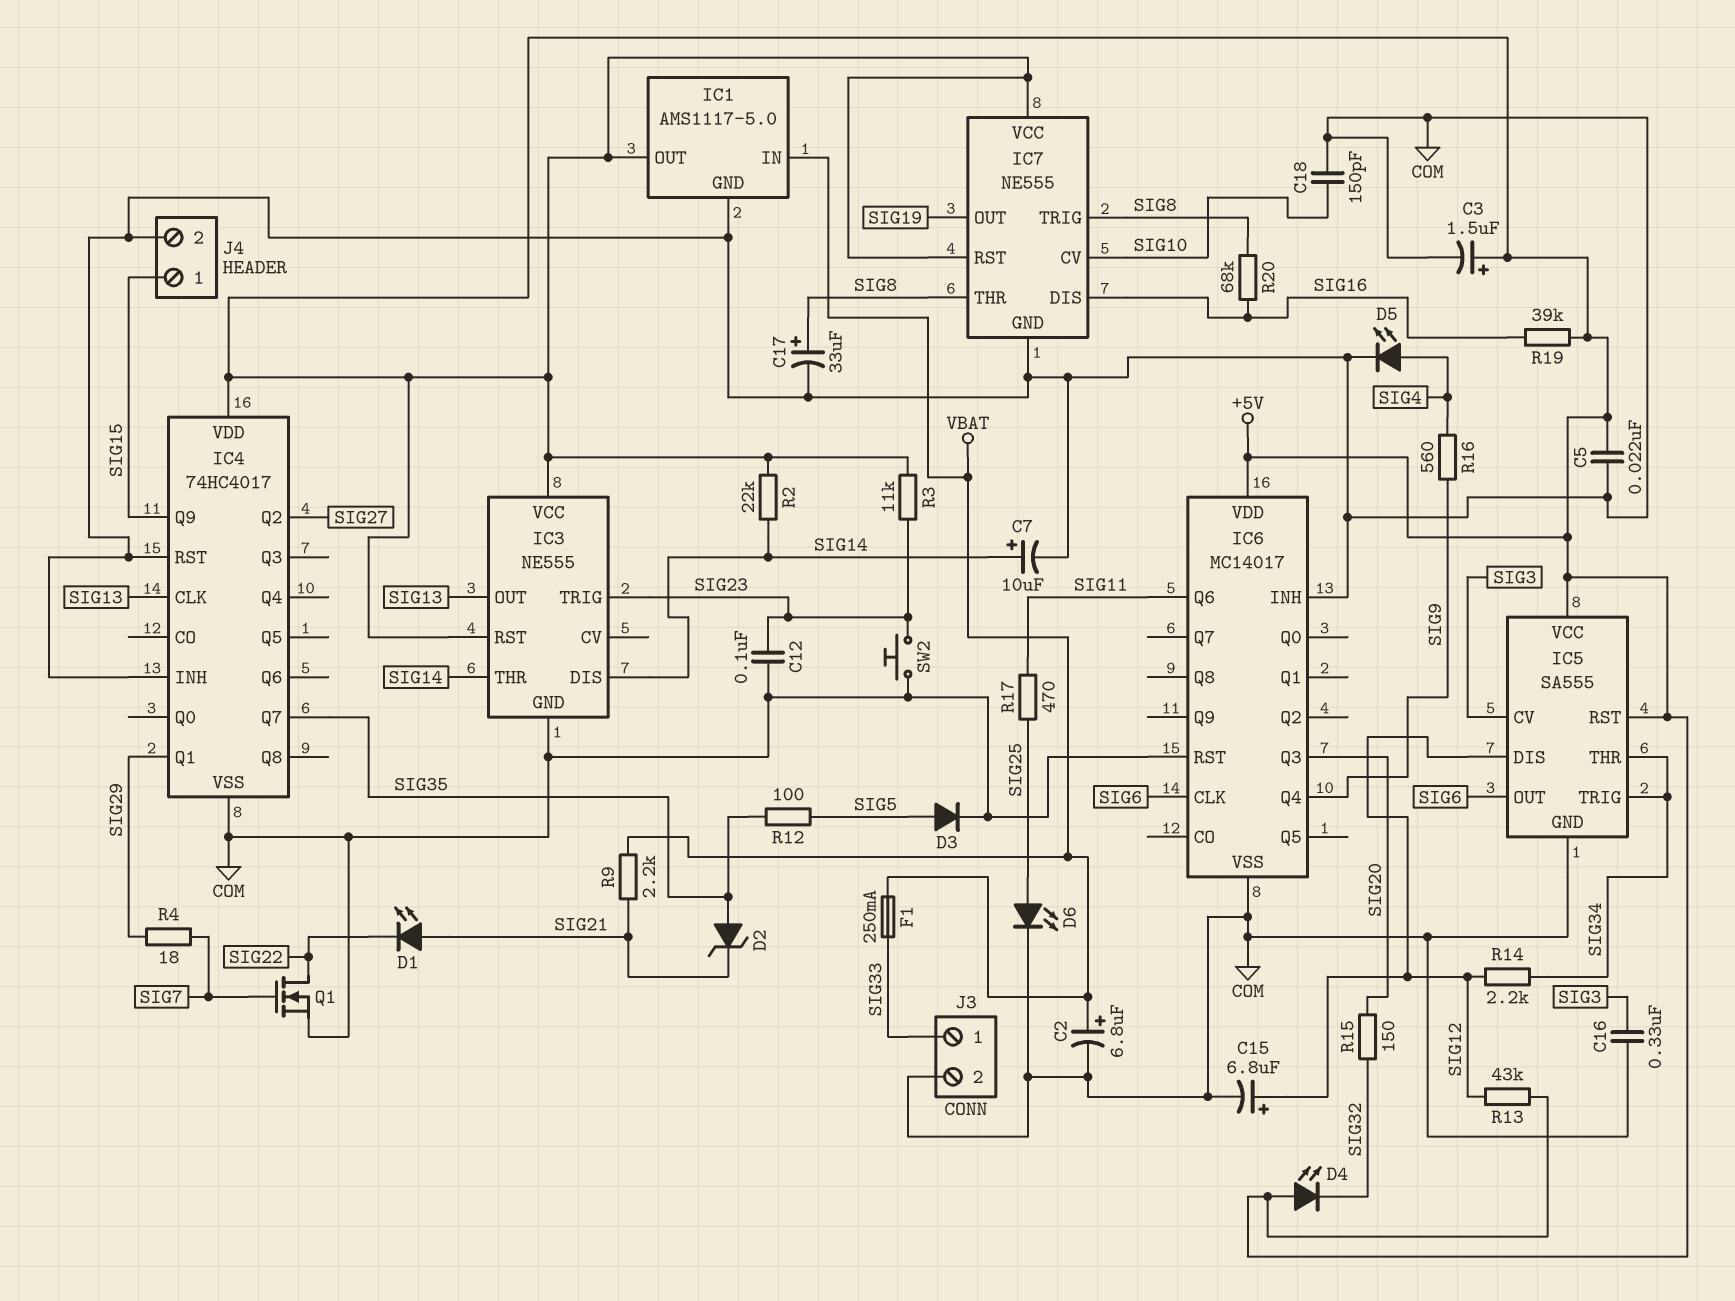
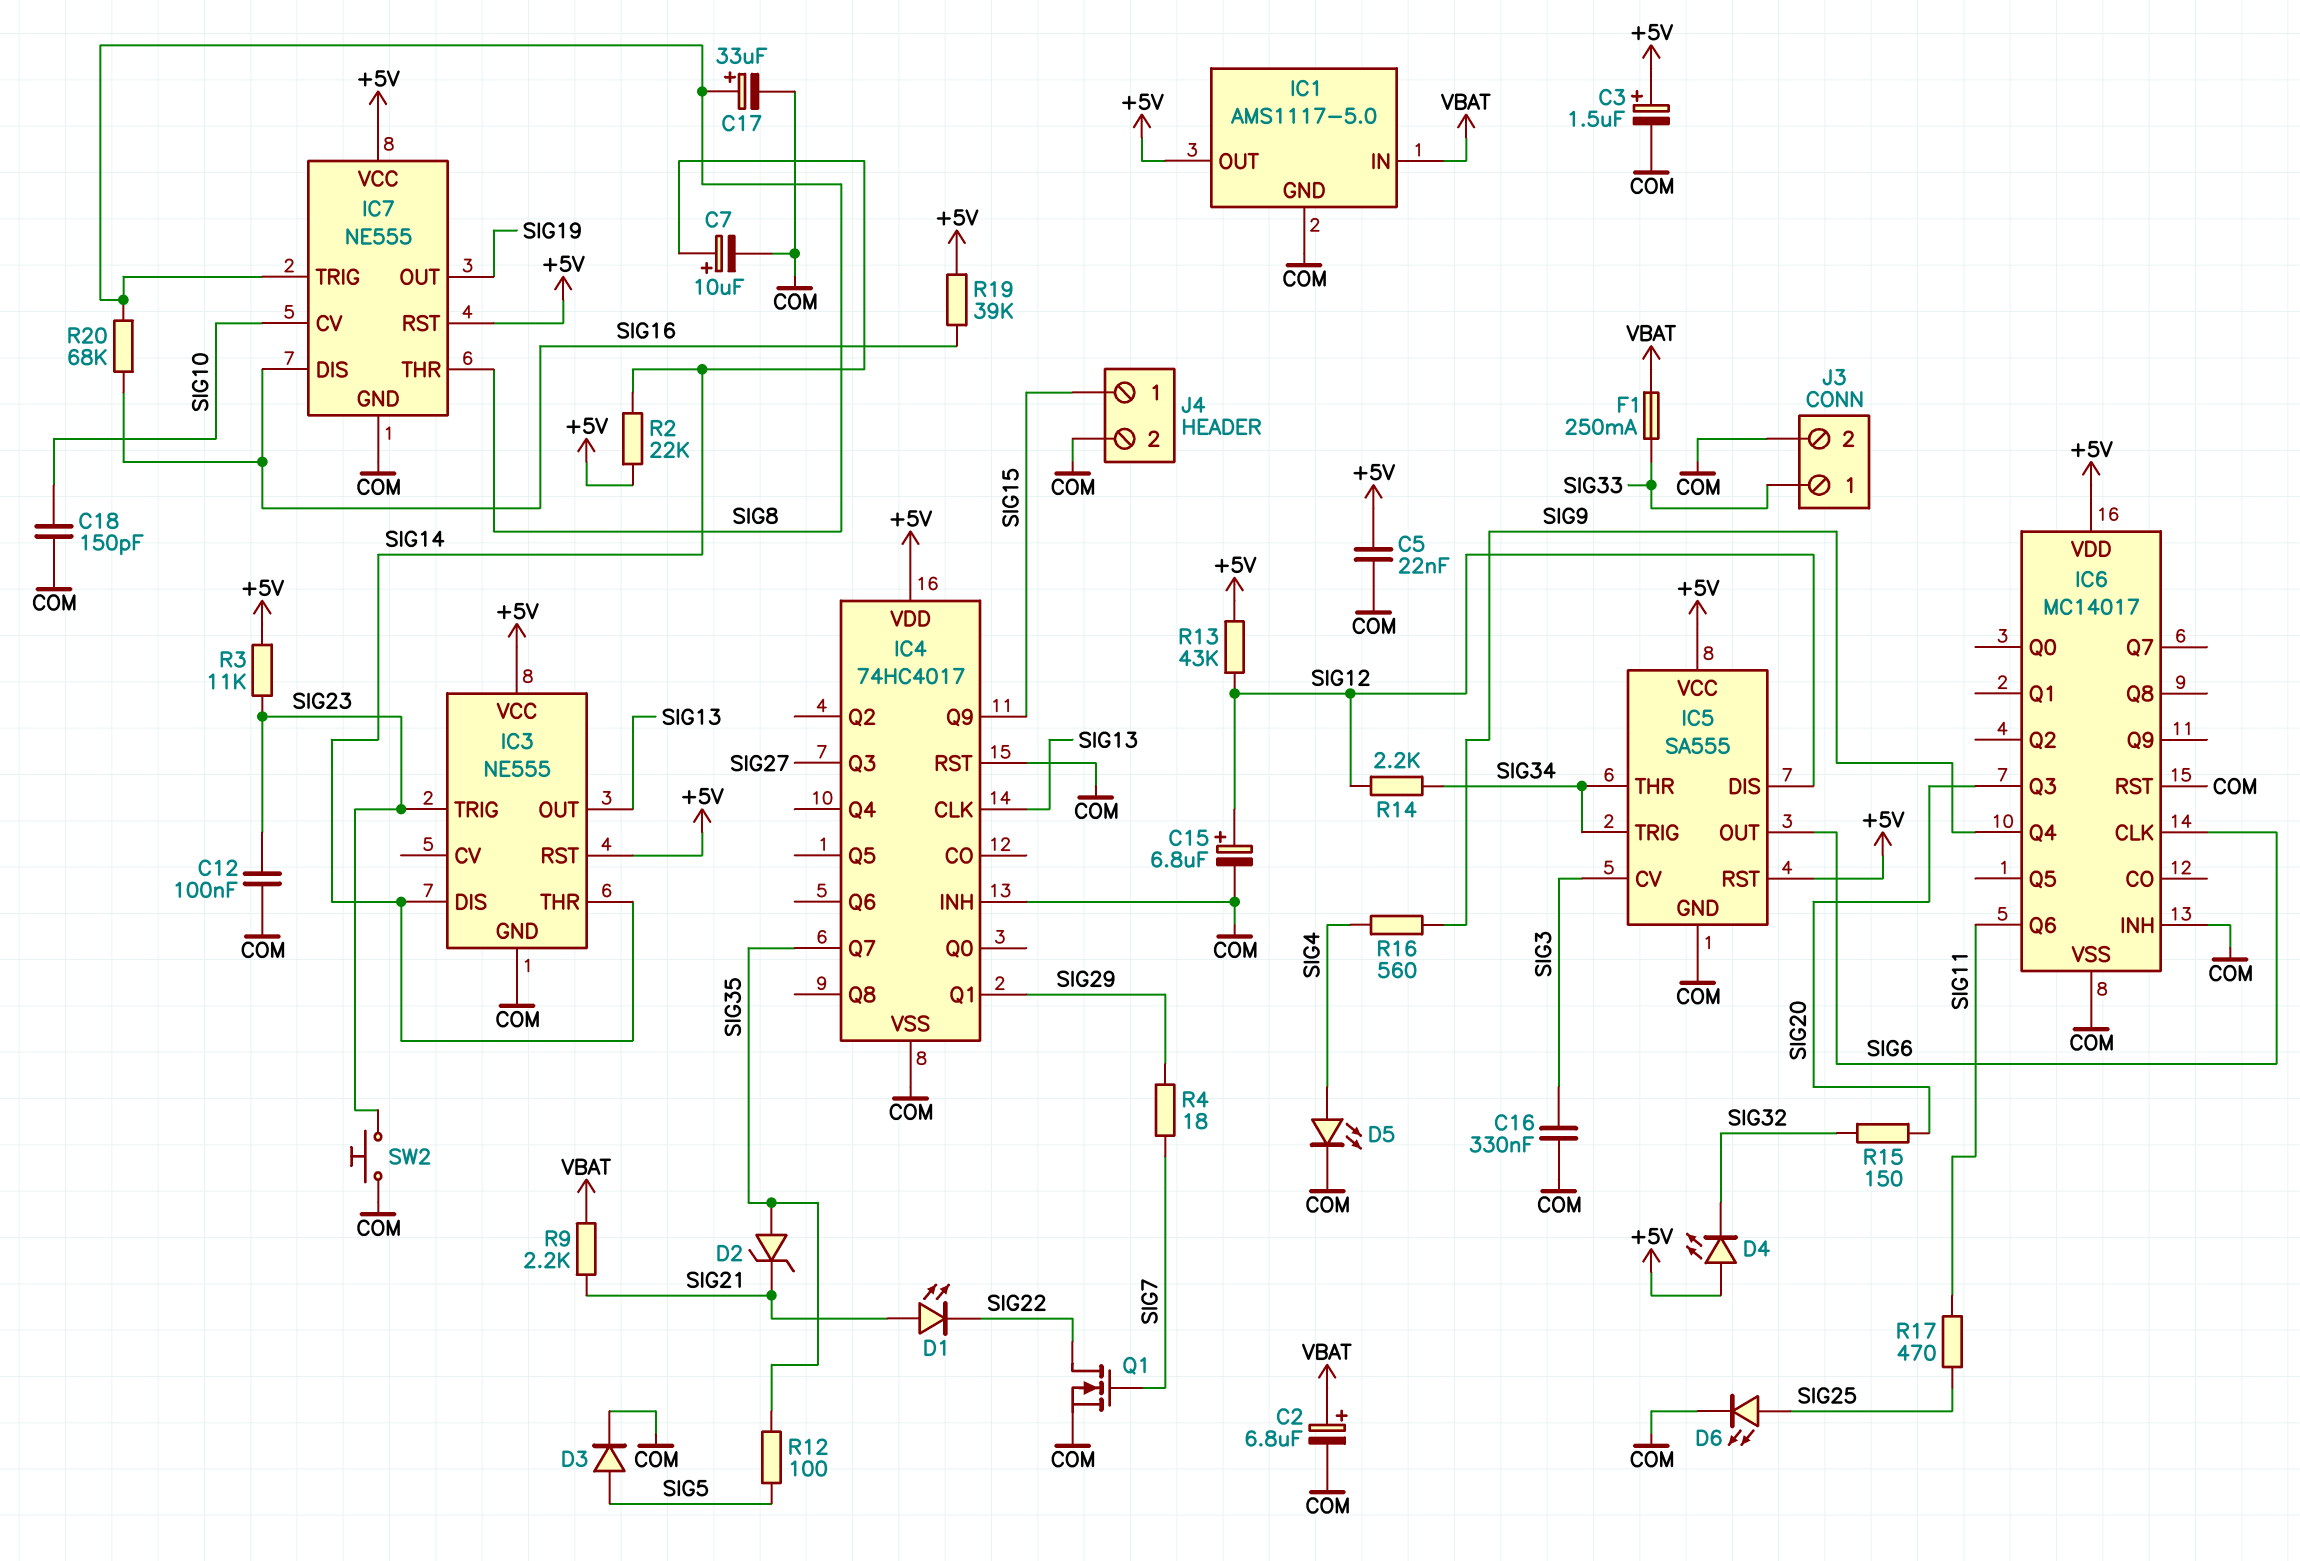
IC4 pin Q2: SIG27 -> none
IC4 pin Q3: none -> SIG27

